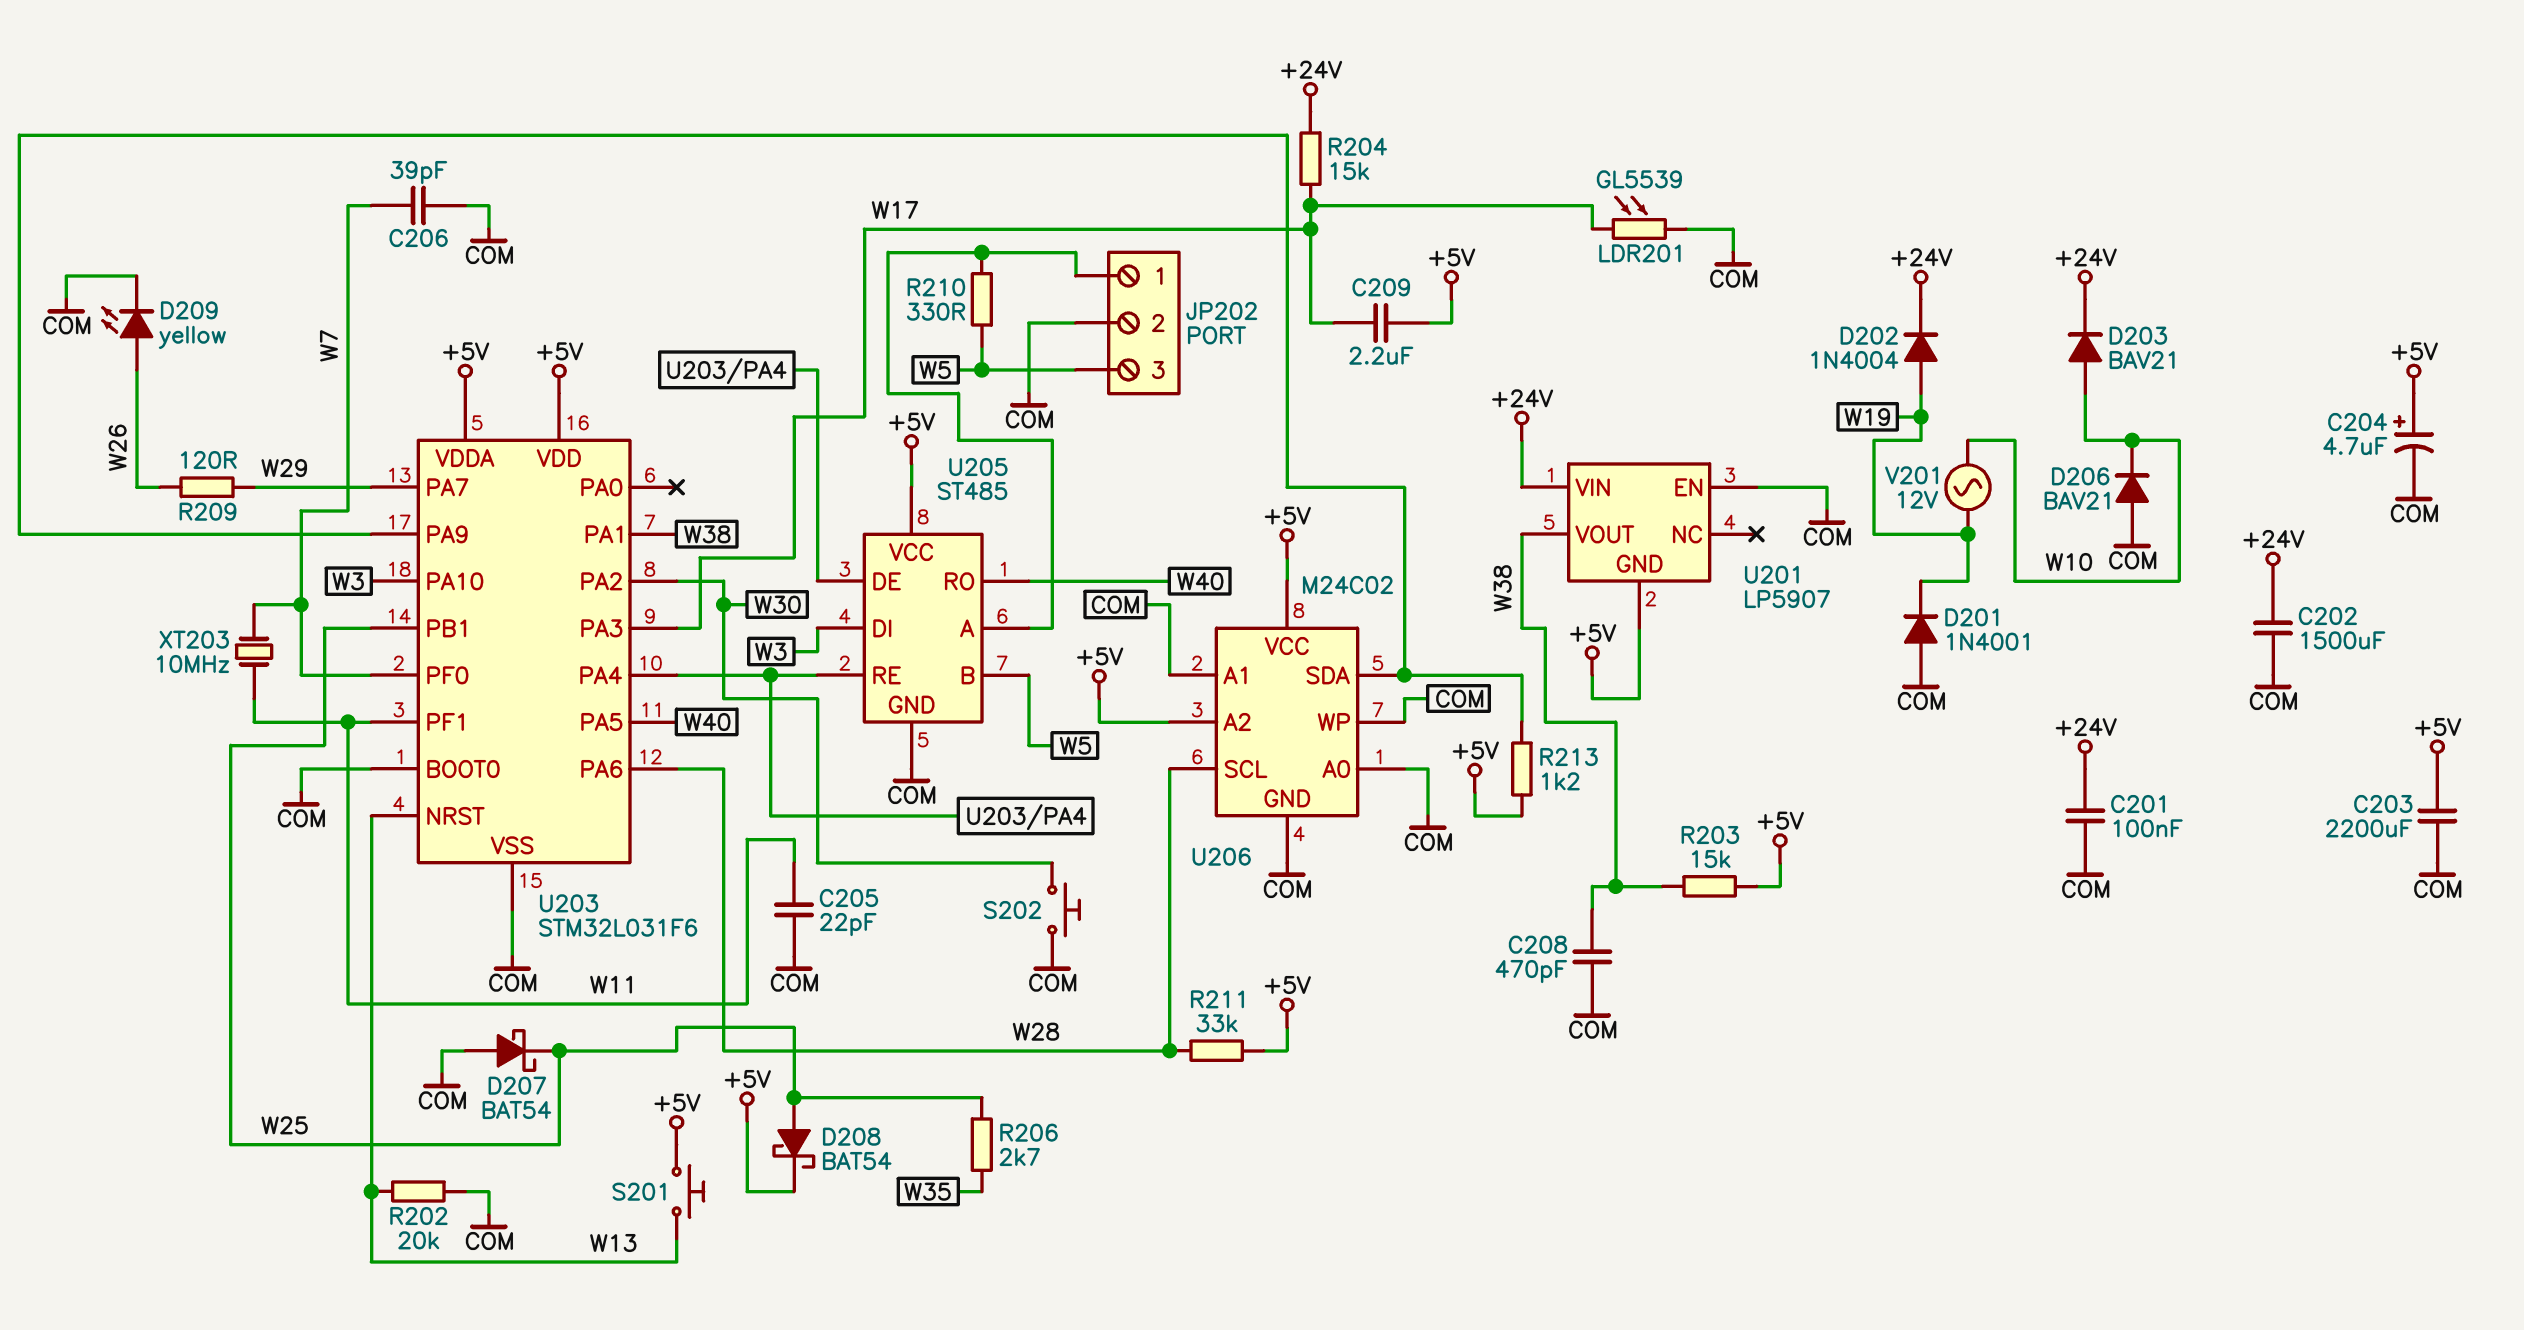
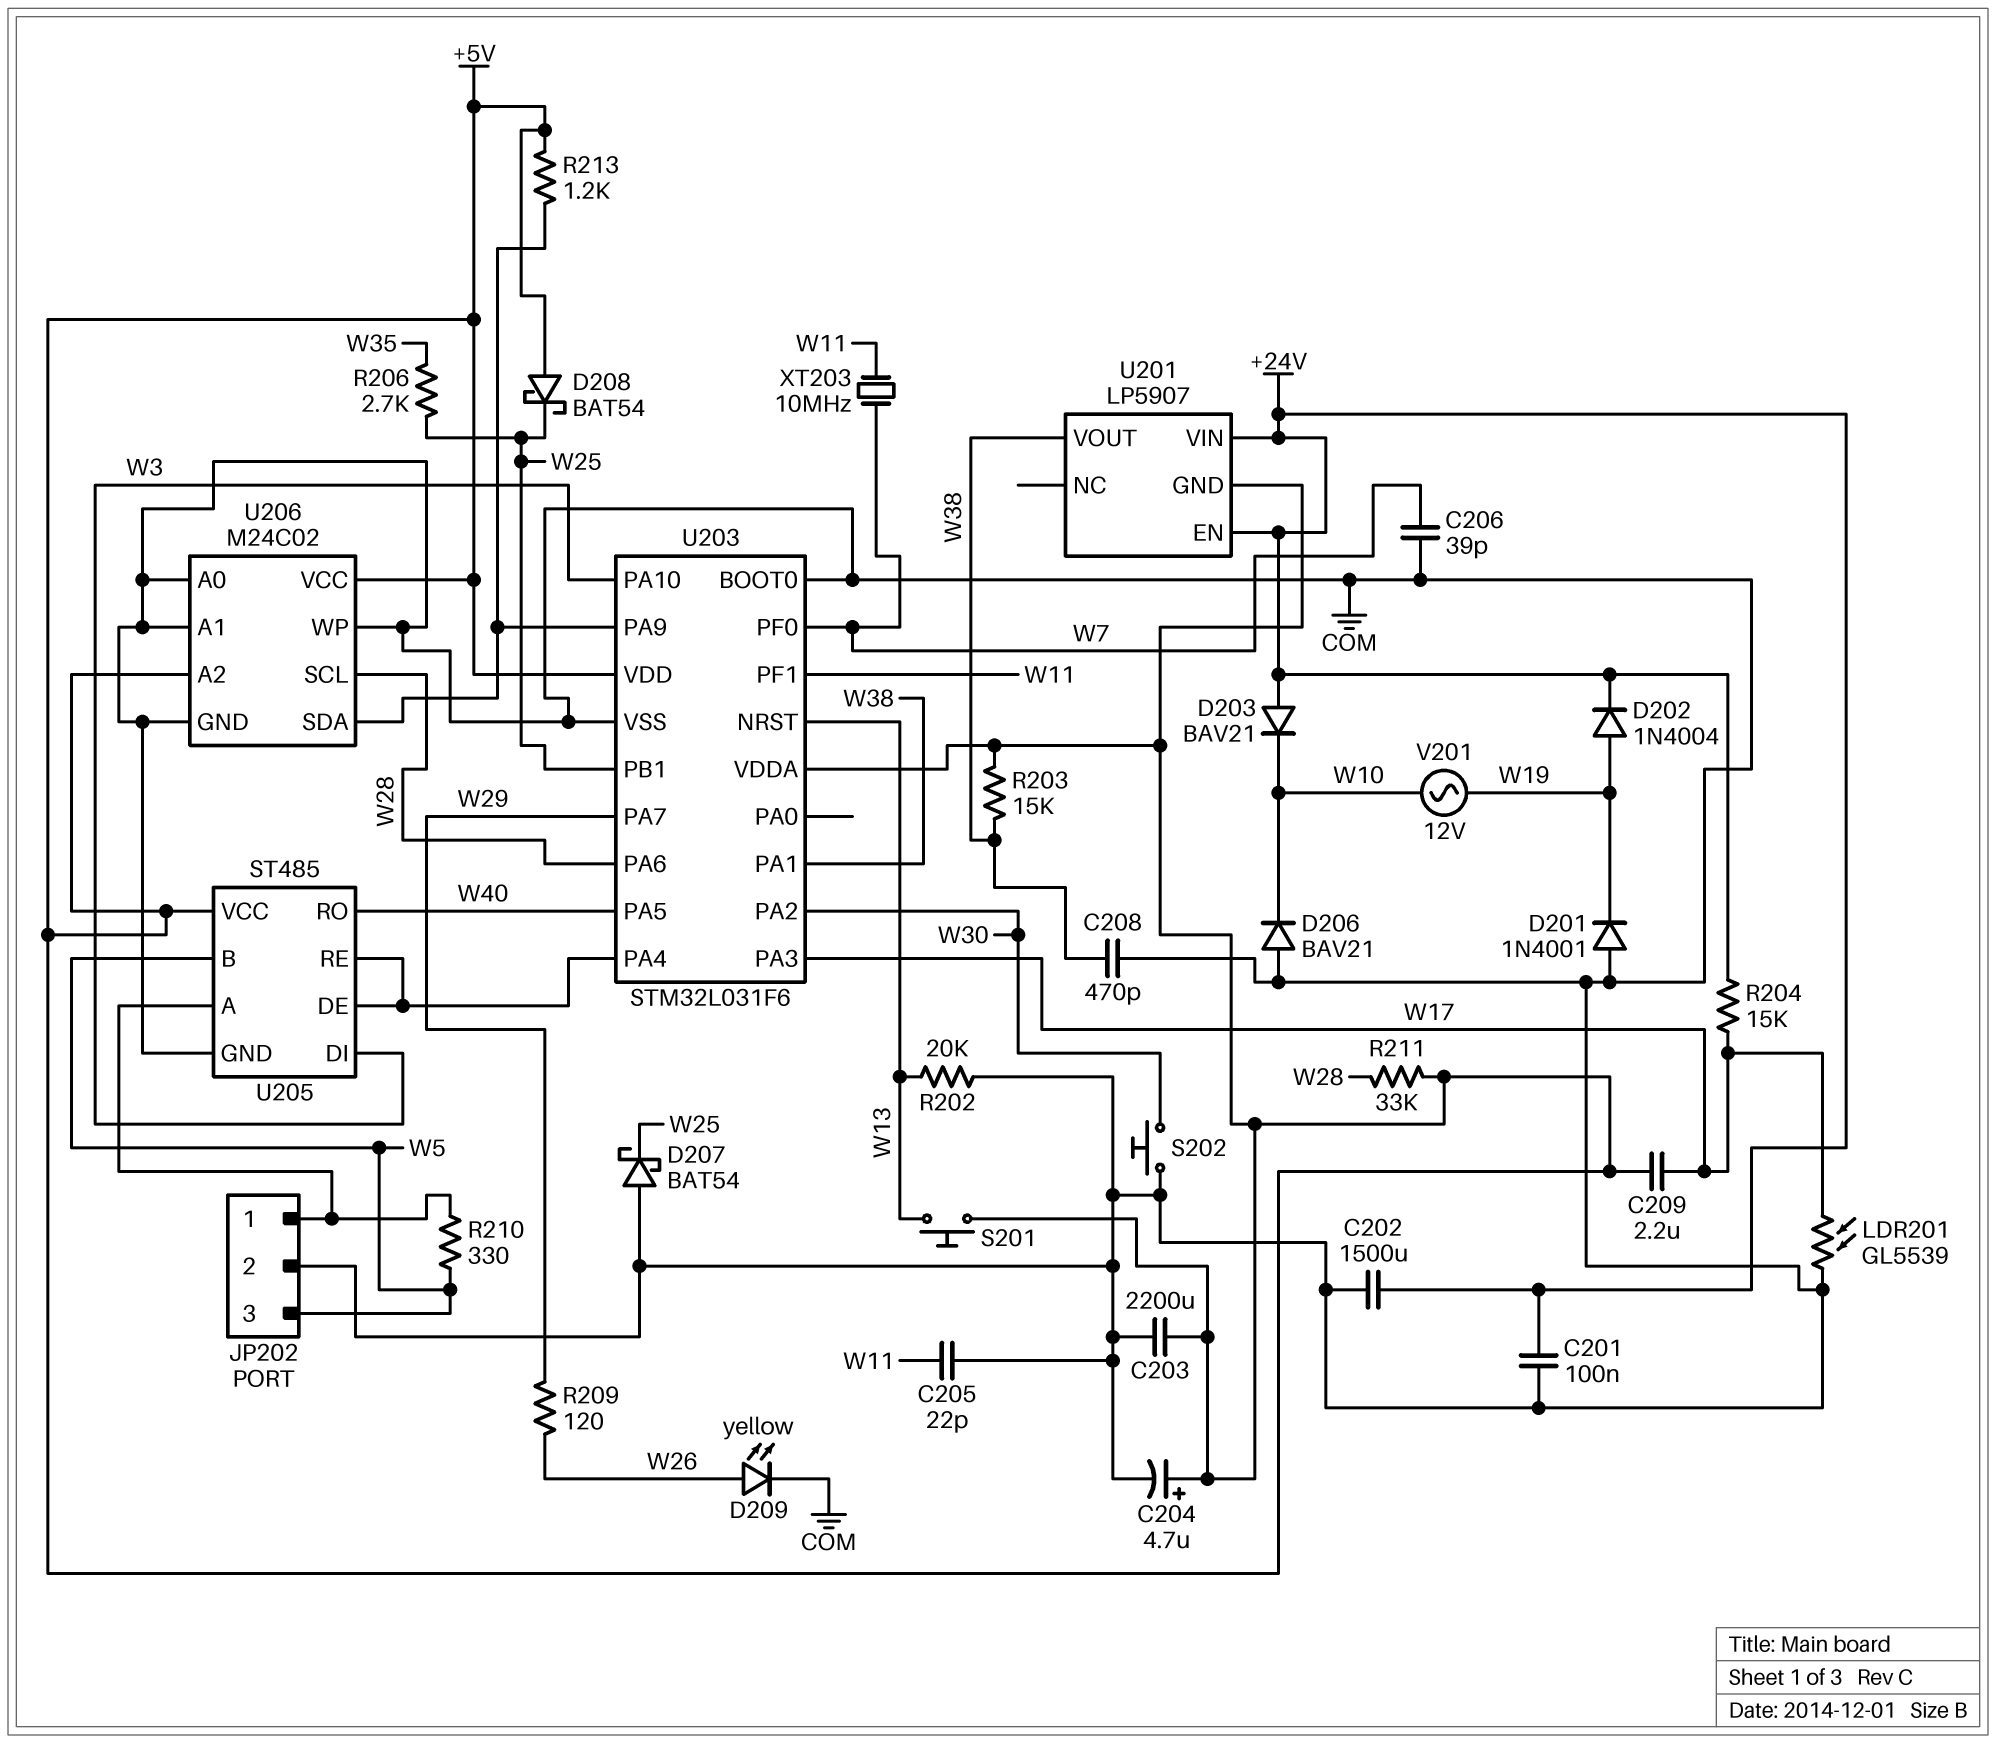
D203: diode BAV21 (A W10, K +24V) -> diode BAV21 (A +24V, K W10)
D208: schottky BAT54 (A W25, K +5V) -> schottky BAT54 (A +5V, K W25)
U201 pin EN: COM -> +24V

